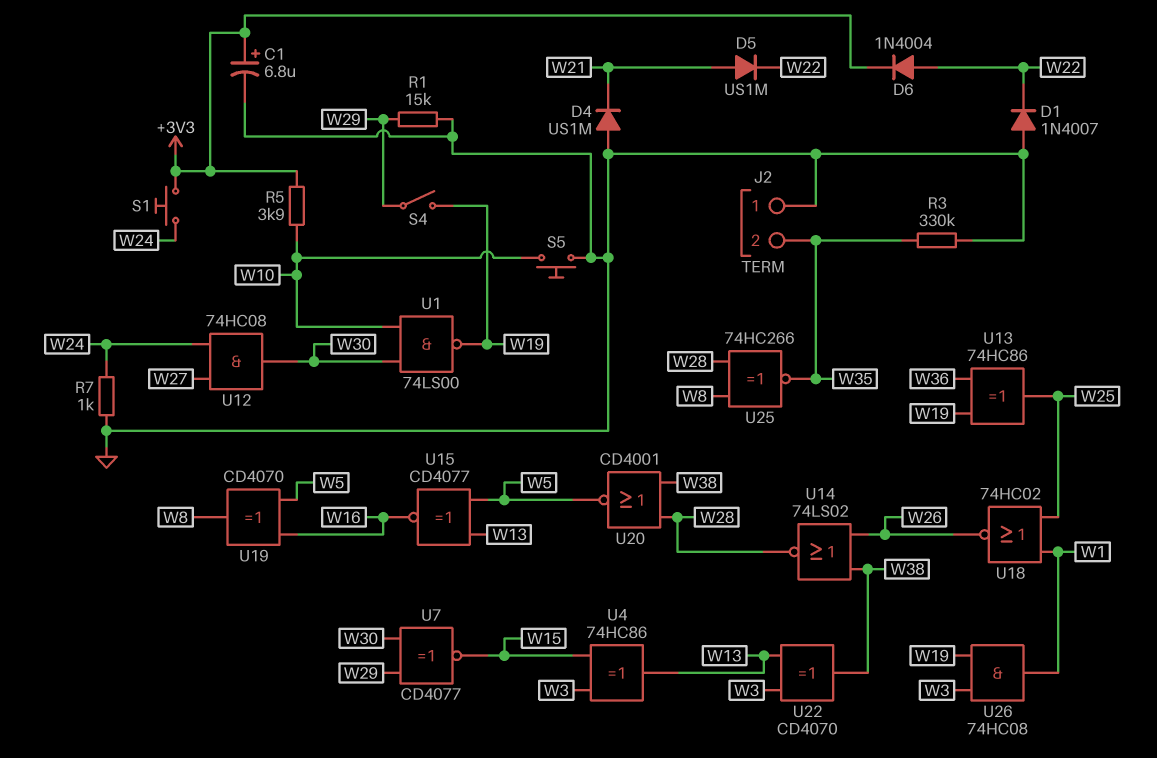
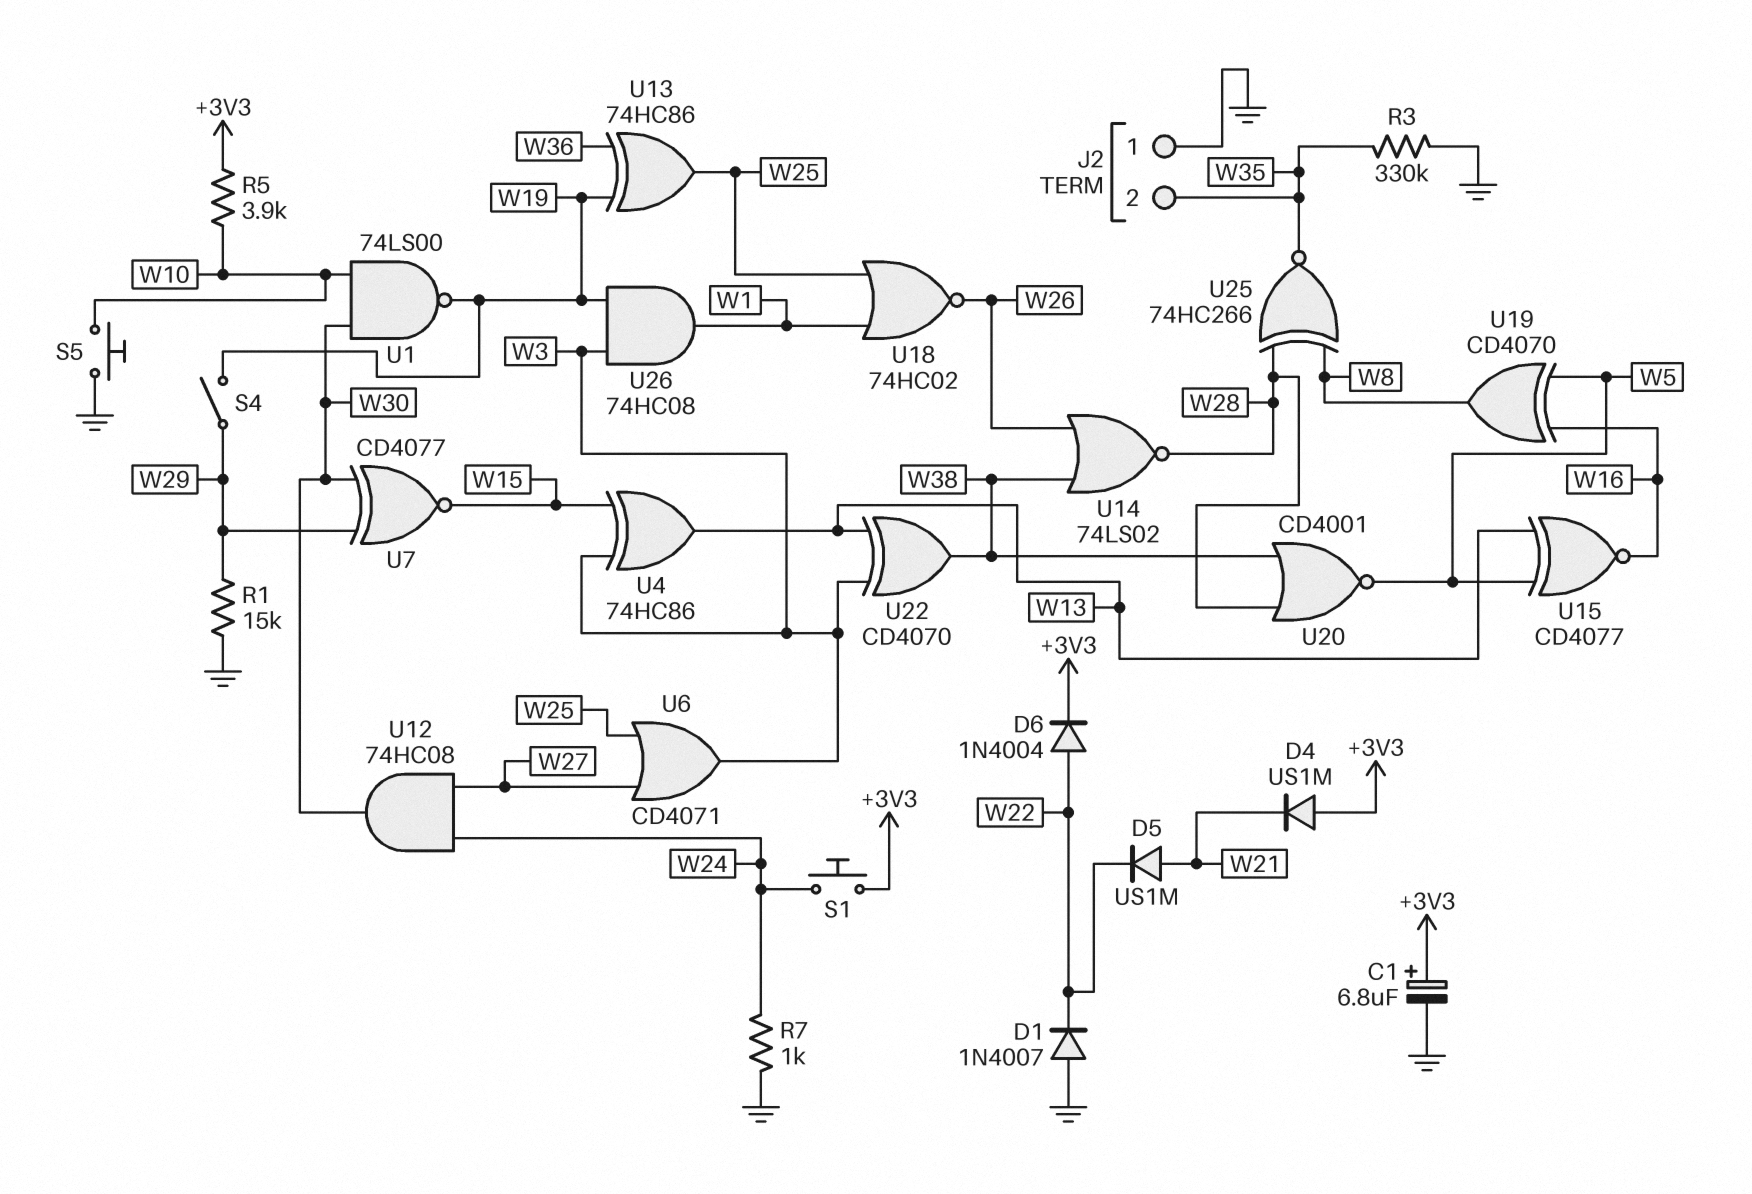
D4: diode US1M (A GND, K W21) -> diode US1M (A +3V3, K W21)
U6: none -> OR CD4071 (in W25, in W27, out W3)

